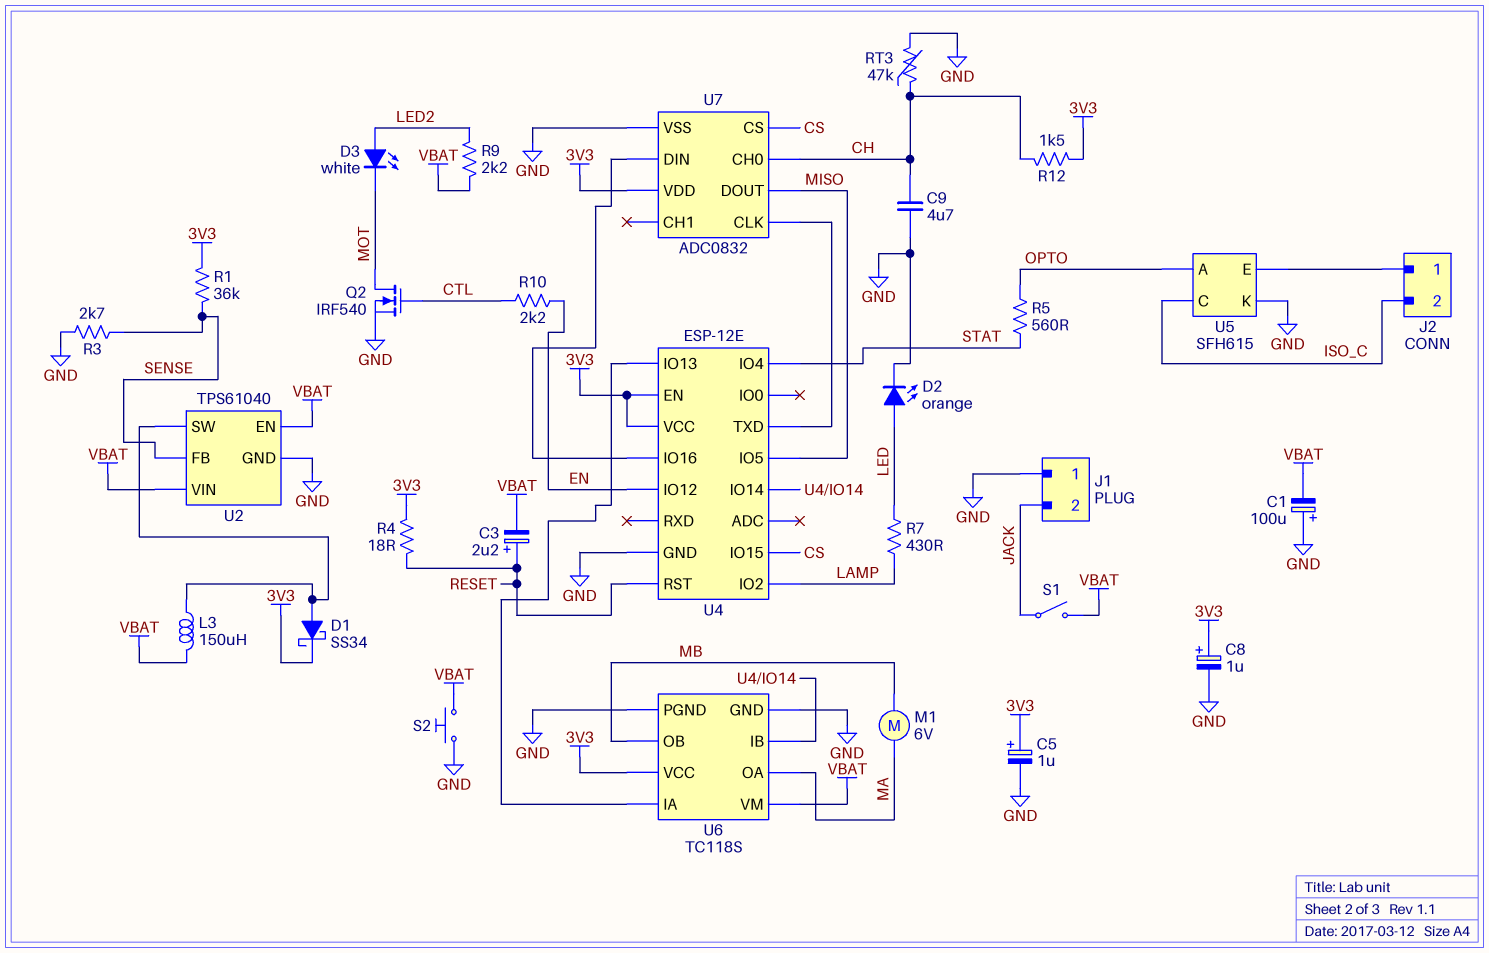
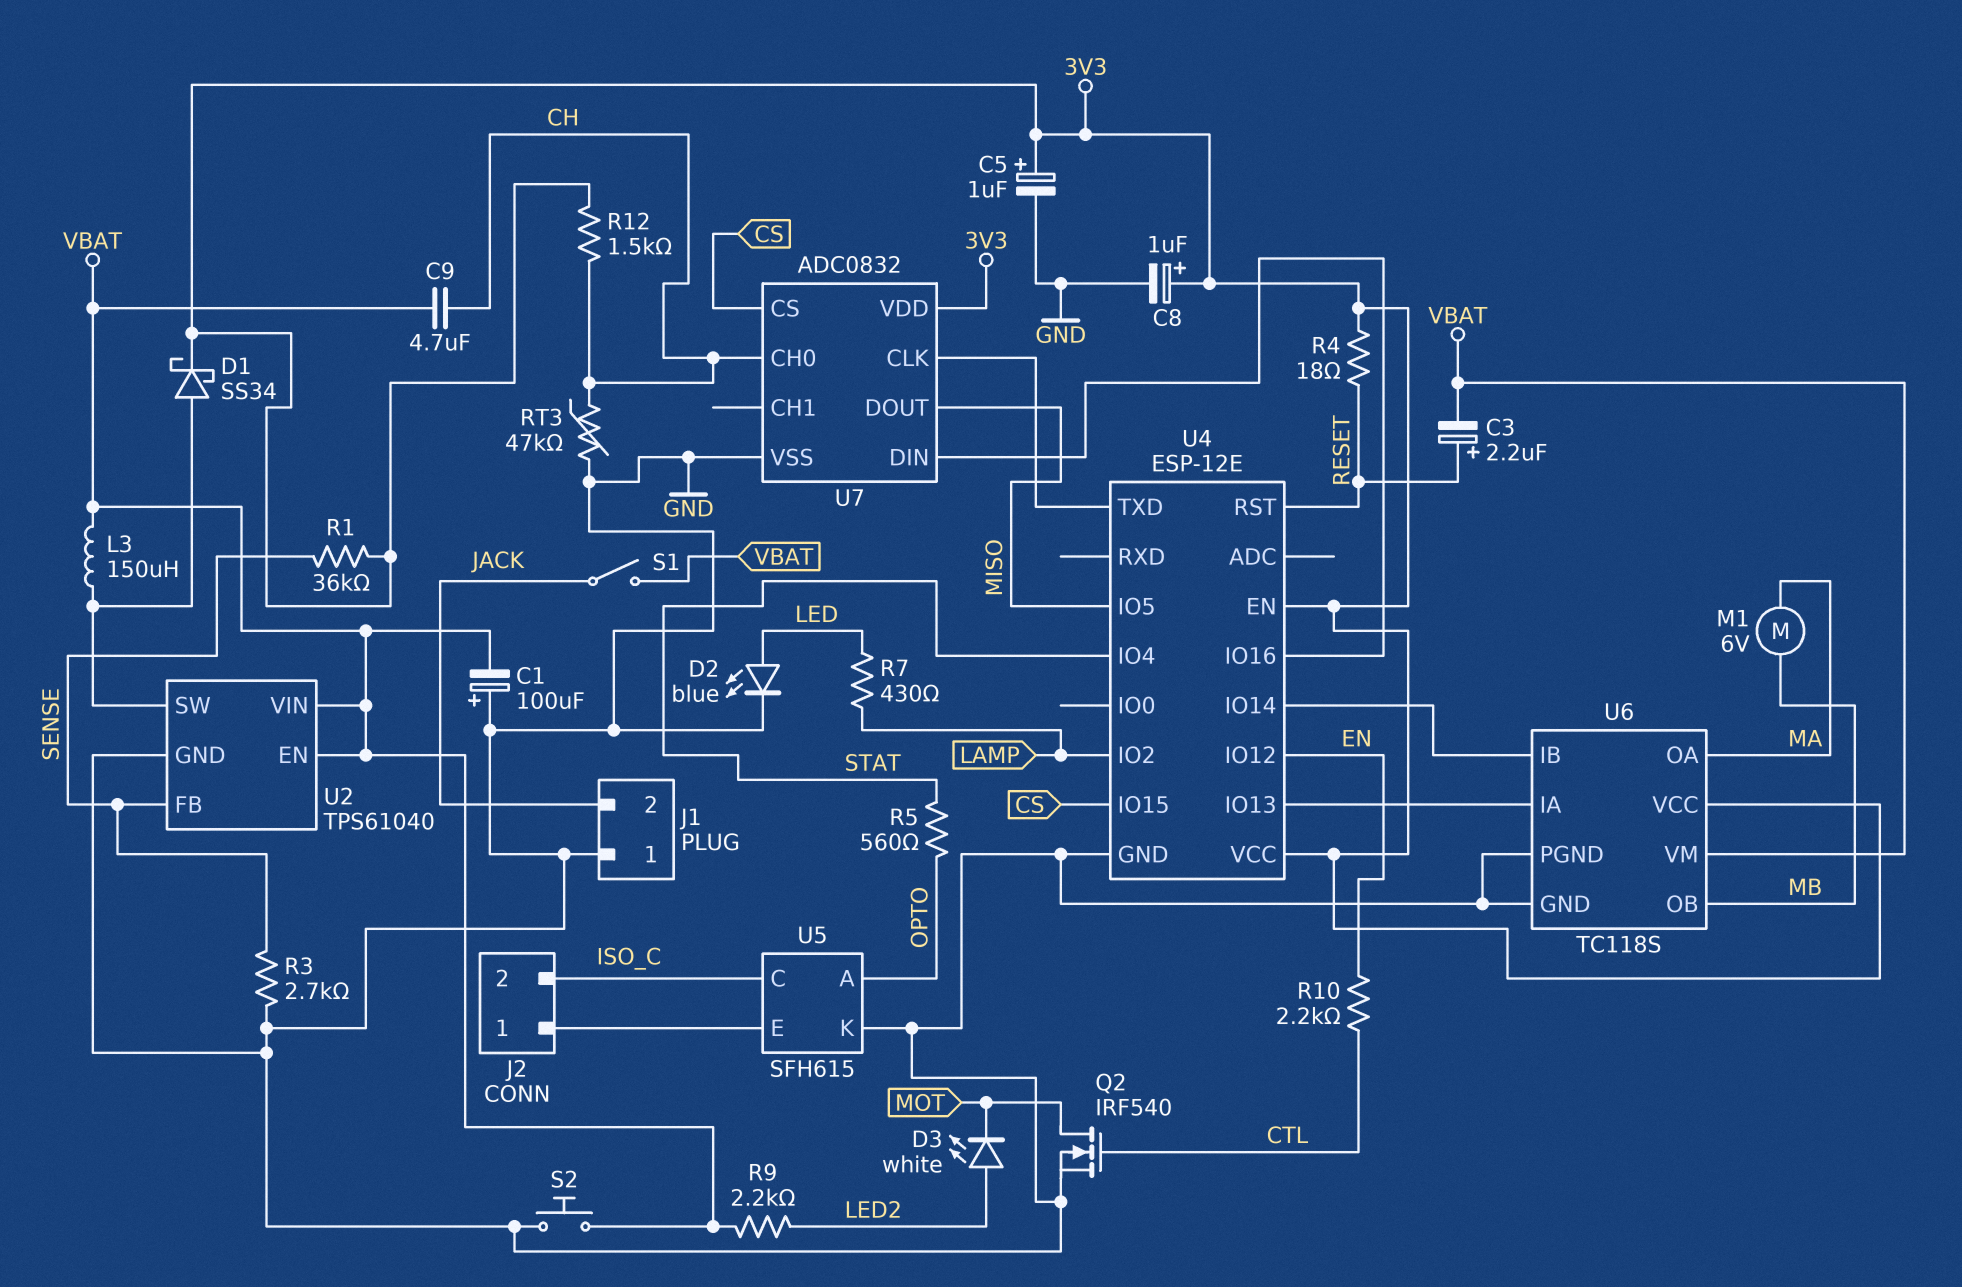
C9: 4.7uF (CH, GND) -> 4.7uF (CH, VBAT)
D2: LED orange (A LED, K GND) -> LED blue (A LED, K GND)

